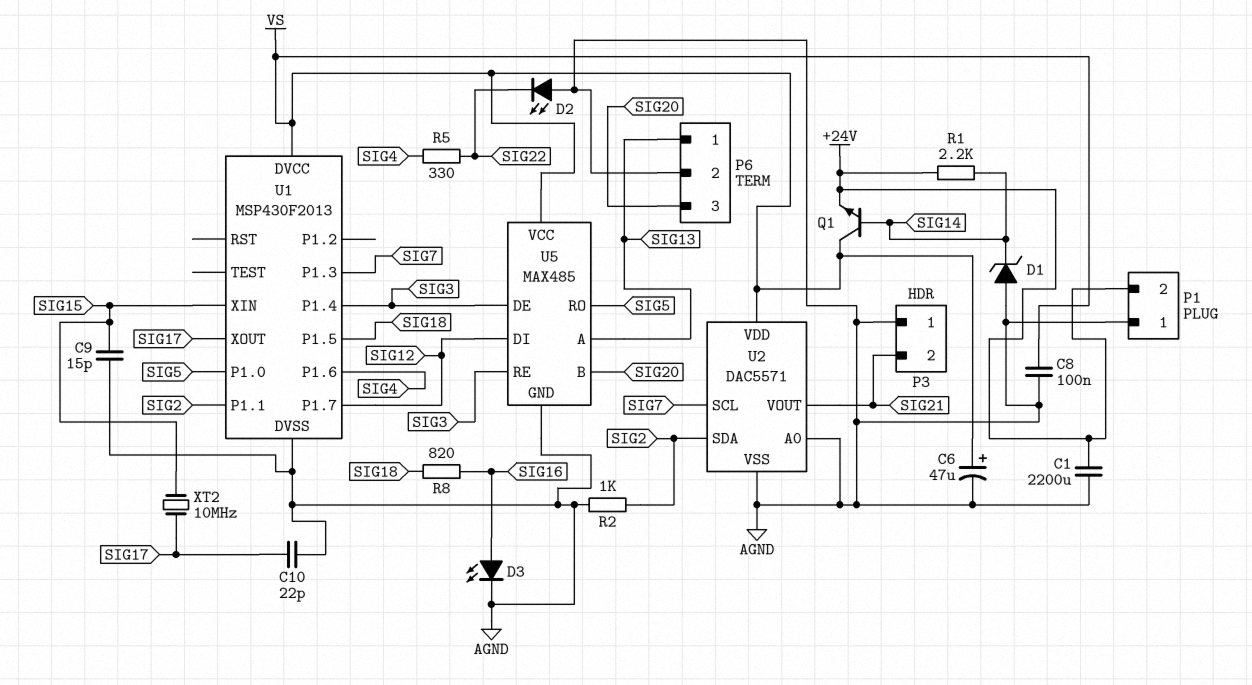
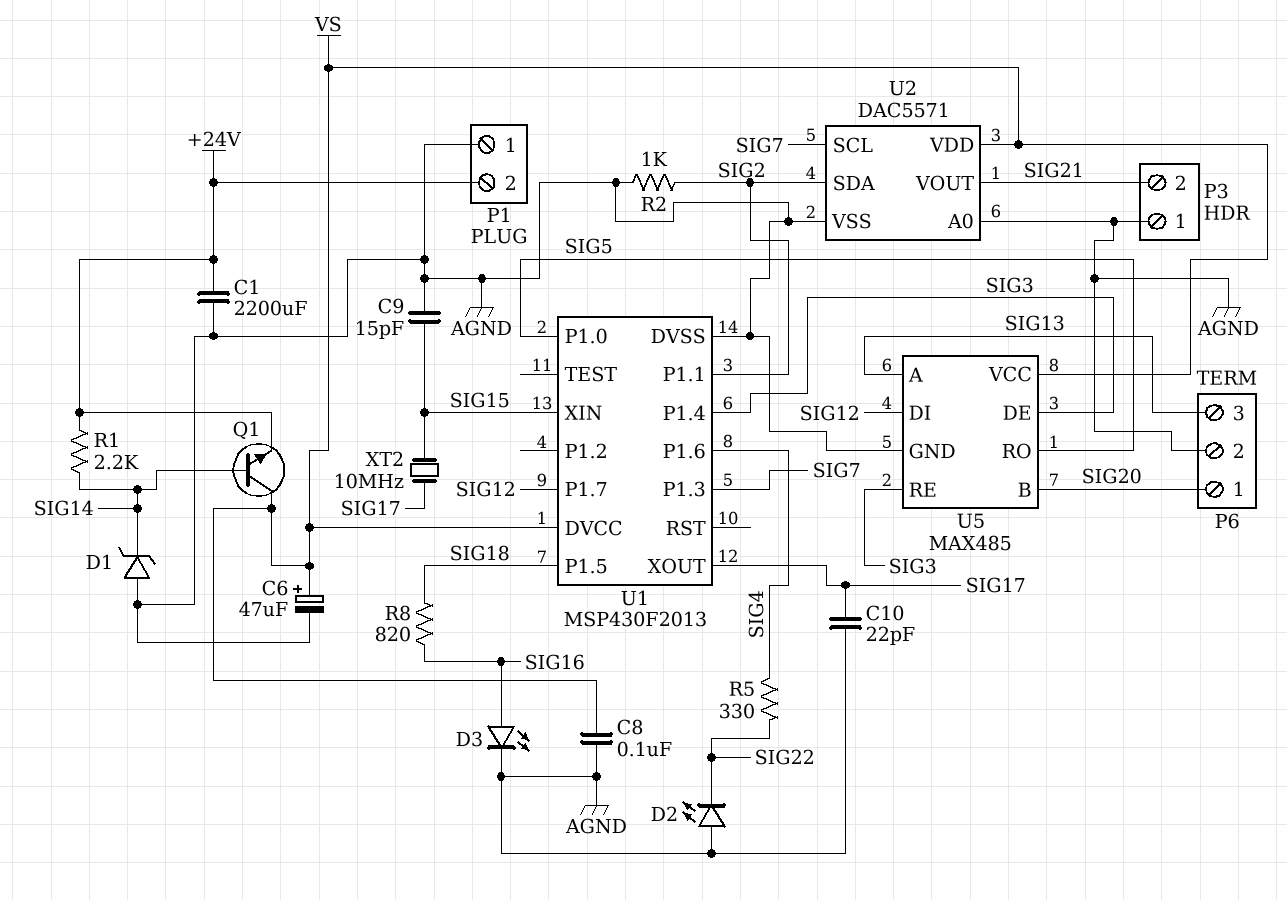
P6 pin 1: SIG13 -> SIG20
P6 pin 3: SIG20 -> SIG13

